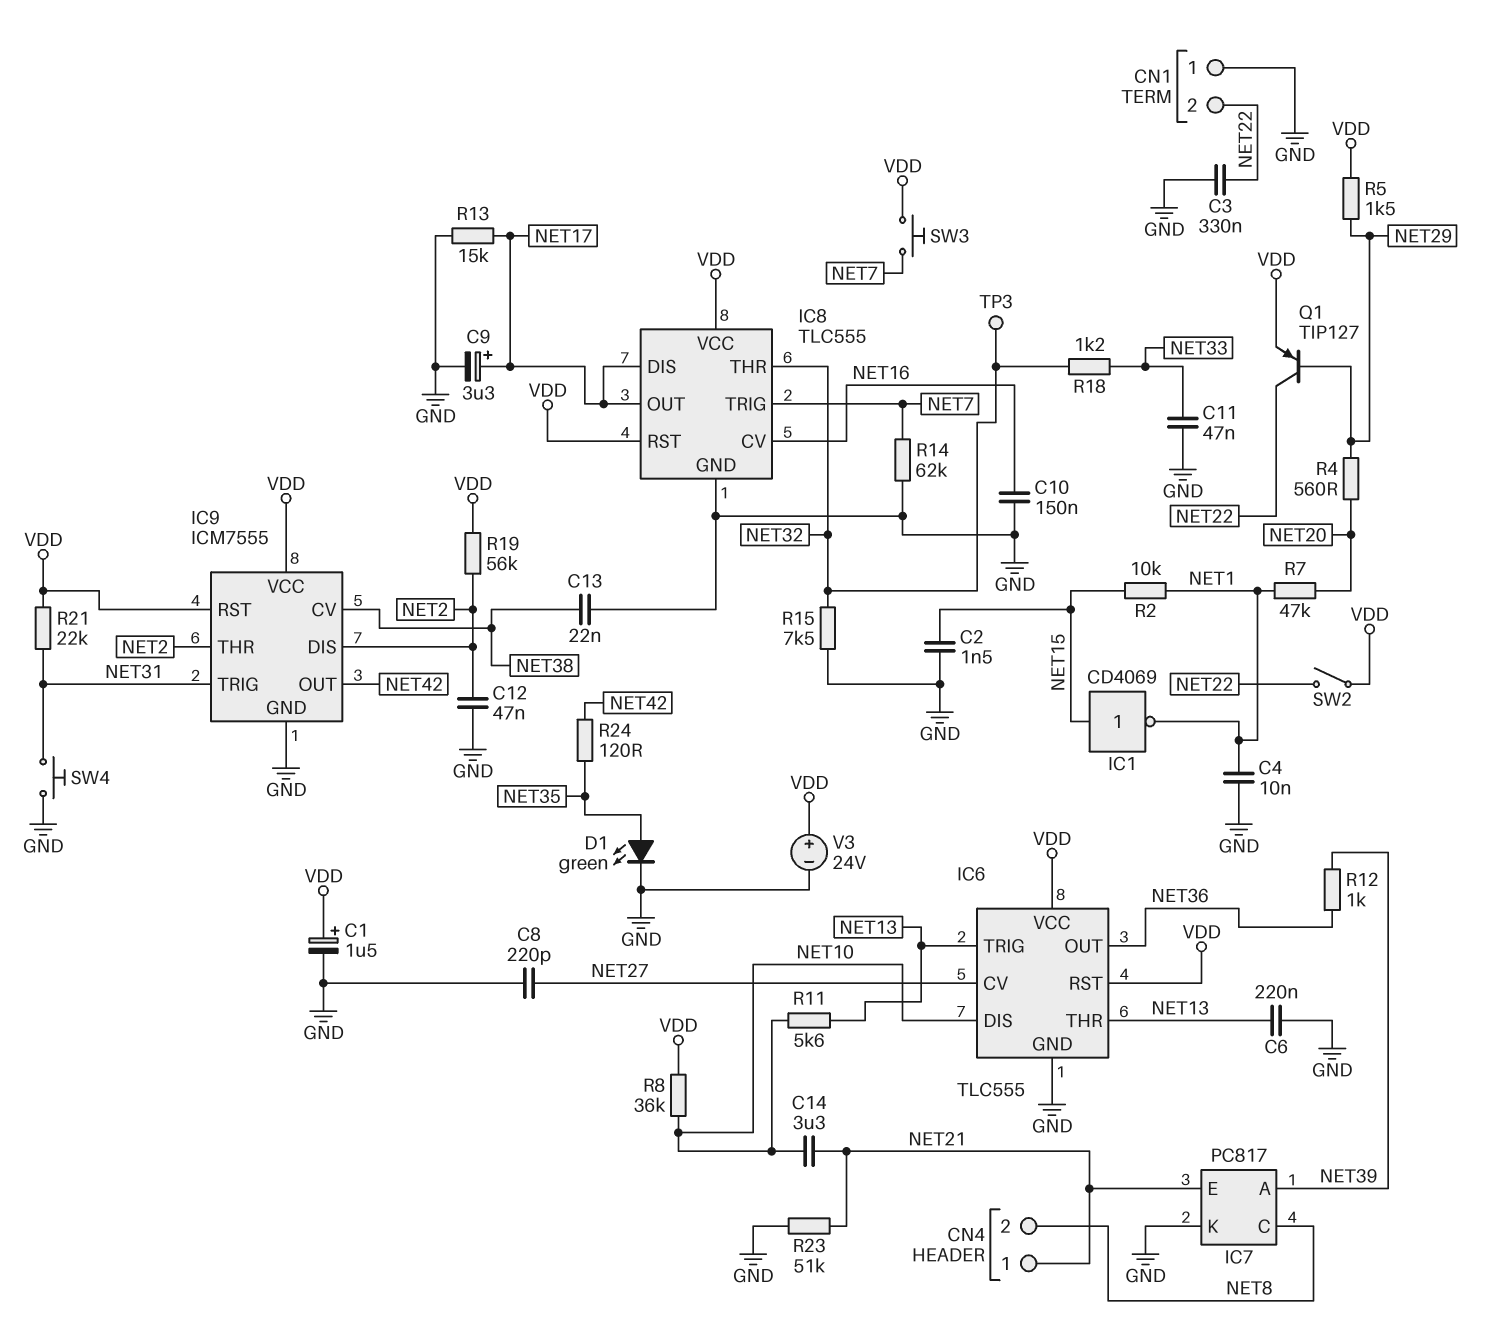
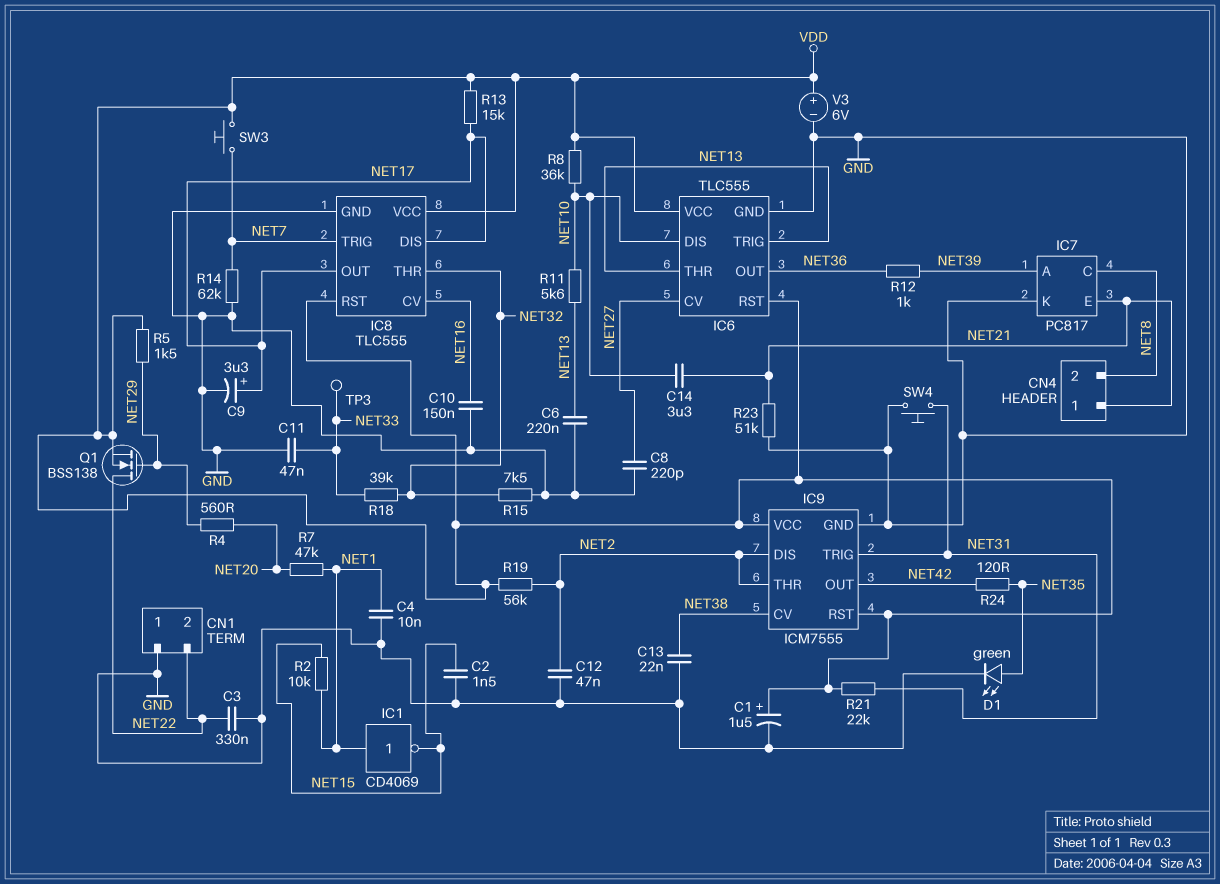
IC1: NOT CD4069 (in NET15, out NET1) -> NOT CD4069 (in NET1, out NET15)
Q1: PNP TIP127 (B NET29, C NET22, E VDD) -> NMOS BSS138 (G NET29, D NET22, S VDD)
R13: 15k (GND, NET17) -> 15k (NET17, VDD)
R18: 1.2k (NET32, NET33) -> 39k (NET32, NET33)
SW2: switch (NET22, VDD) -> none
TP3: test point (NET32) -> test point (NET33)
V3: 24V (plus VDD, minus GND) -> 6V (plus VDD, minus GND)

